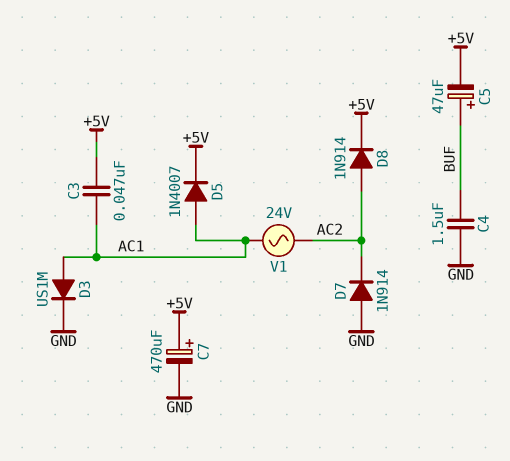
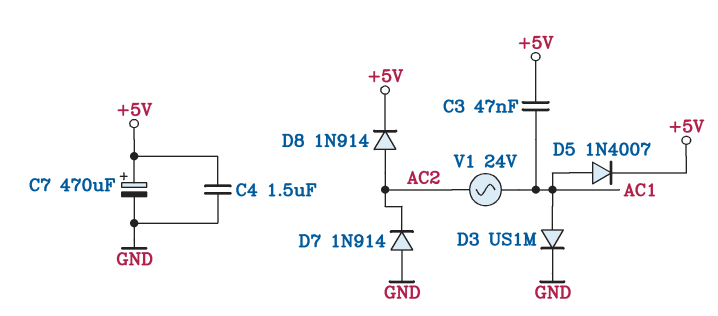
C4: 1.5uF (BUF, GND) -> 1.5uF (+5V, GND)
C5: 47uF (plus BUF, minus +5V) -> none

